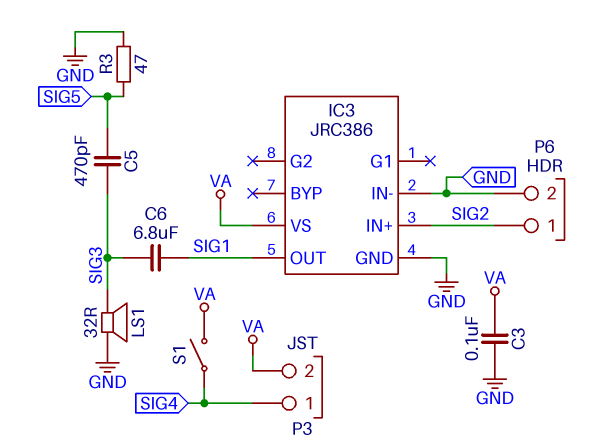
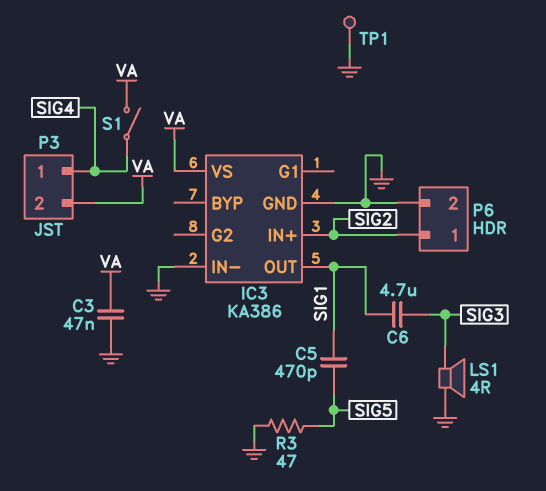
C3: 100nF (GND, VA) -> 47nF (GND, VA)
C5: 470pF (SIG3, SIG5) -> 470pF (SIG1, SIG5)
C6: 6.8uF (SIG1, SIG3) -> 4.7uF (SIG1, SIG3)
IC3: JRC386 -> KA386
LS1: speaker 32R (GND, SIG3) -> speaker 4R (GND, SIG3)
TP1: none -> test point (GND)

